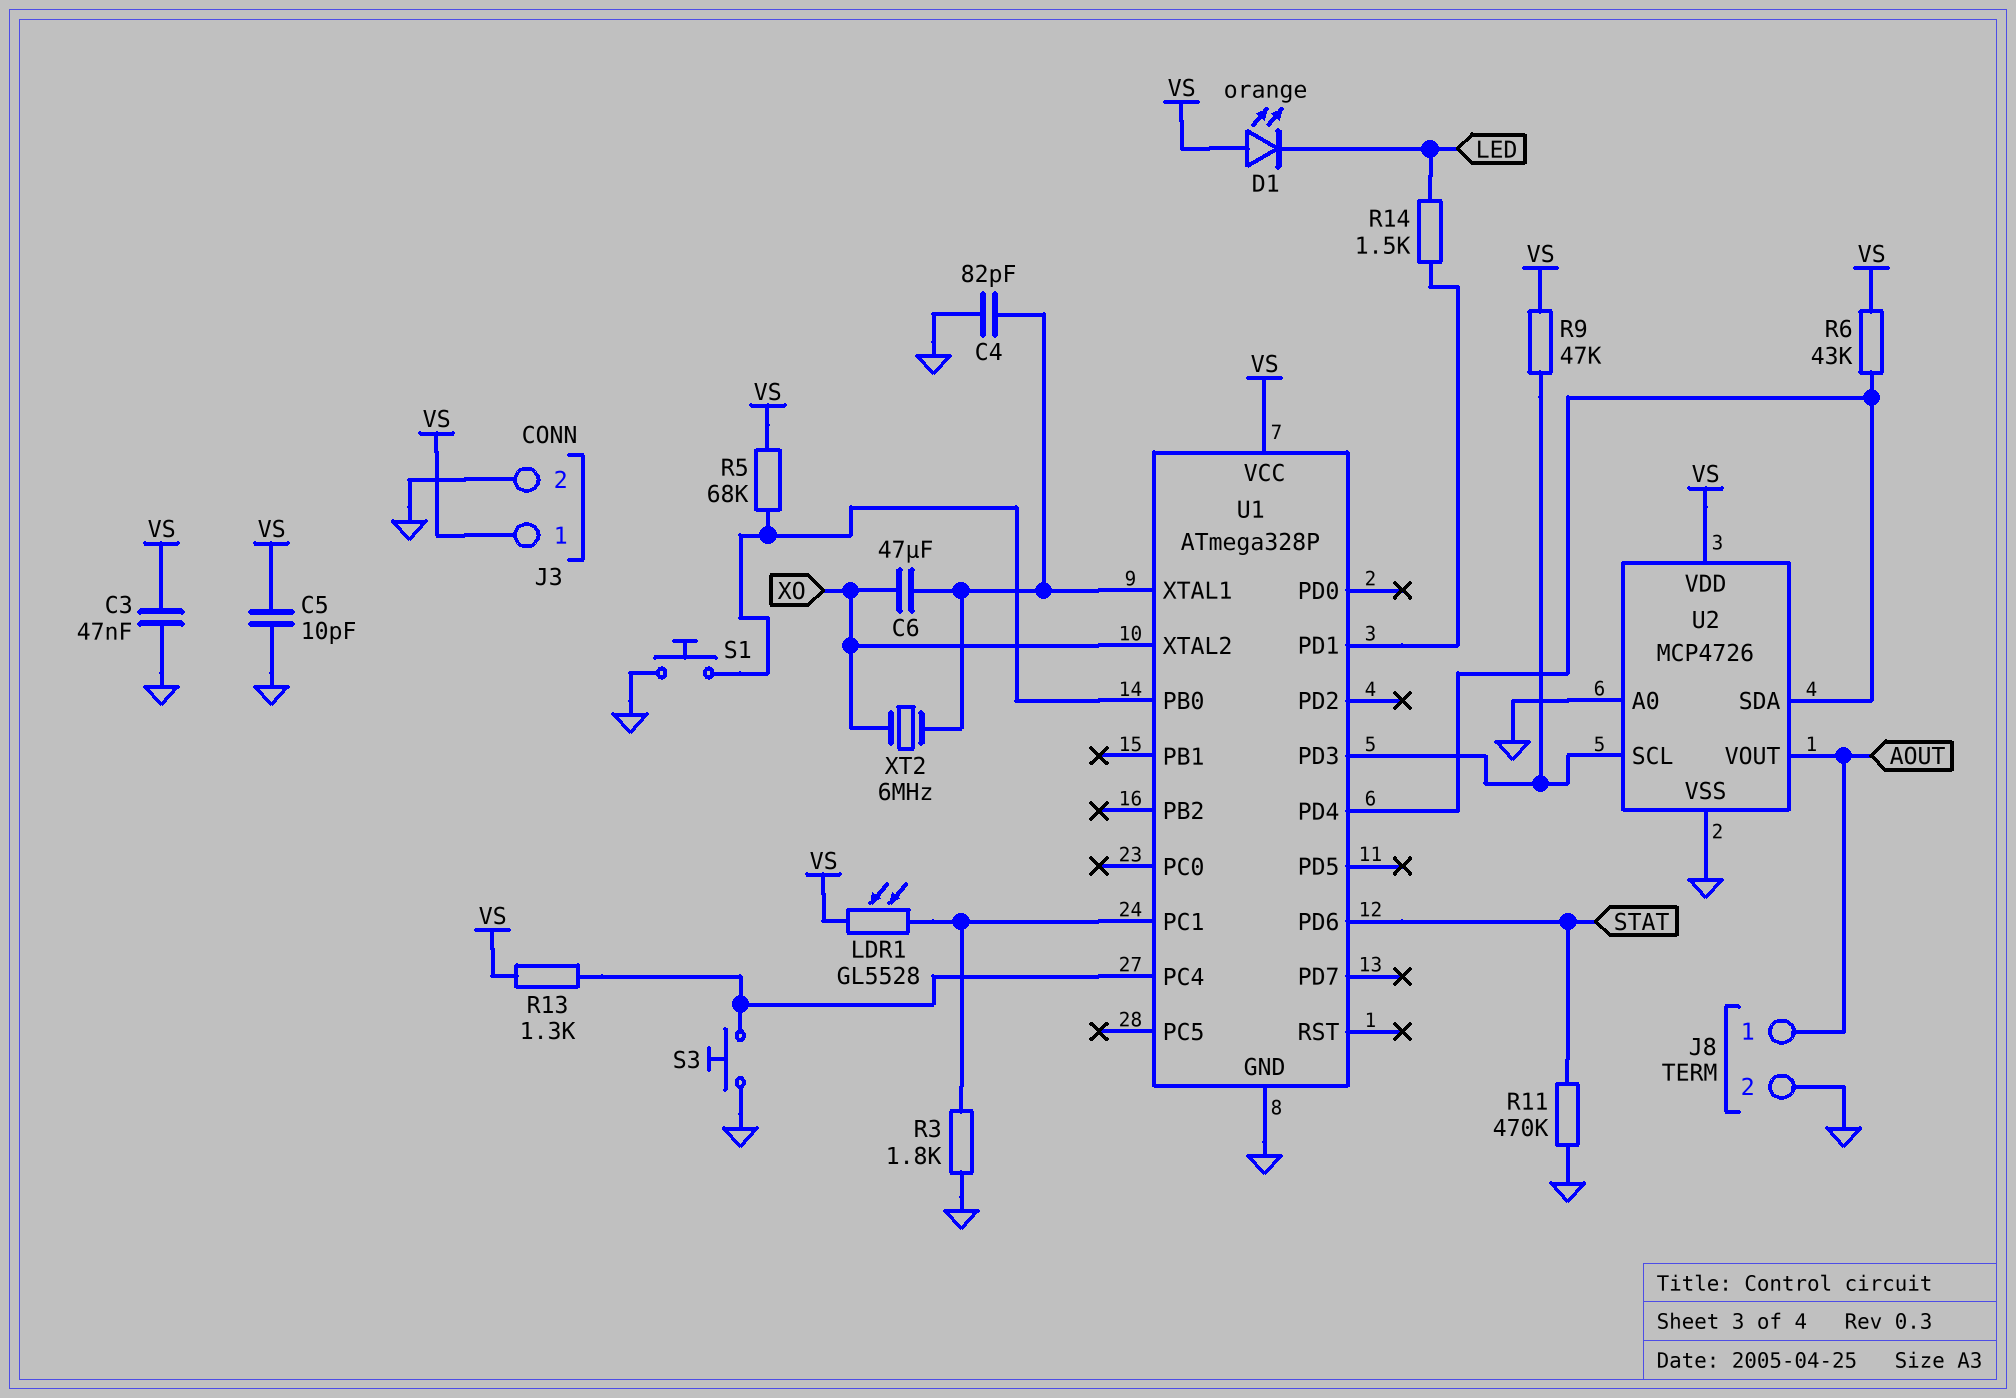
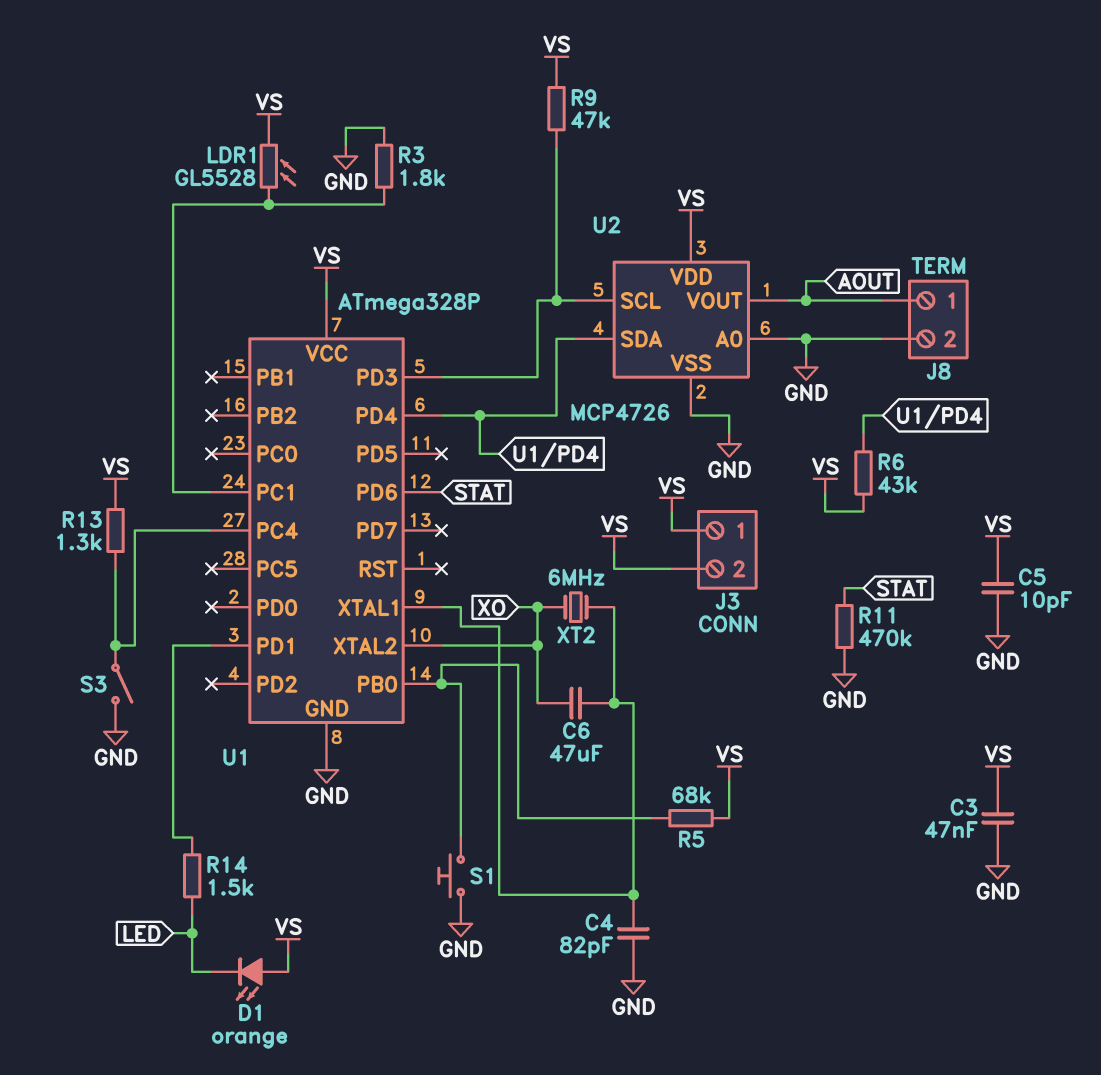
J3 pin 2: GND -> VS
S3: button (GND, U1/PC4) -> switch (GND, U1/PC4)

